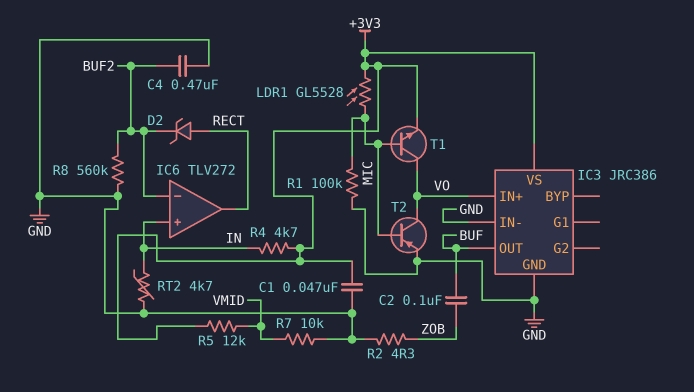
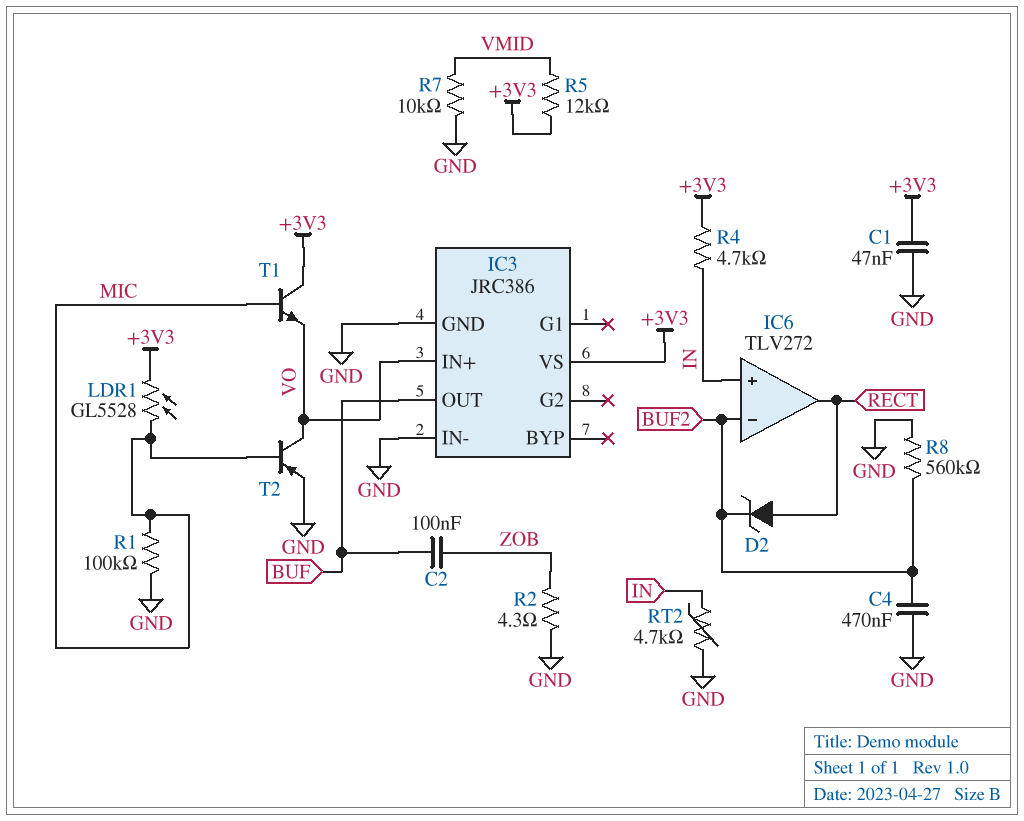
T1: NPN (B MIC, C VO, E +3V3) -> NPN (B MIC, C +3V3, E VO)

